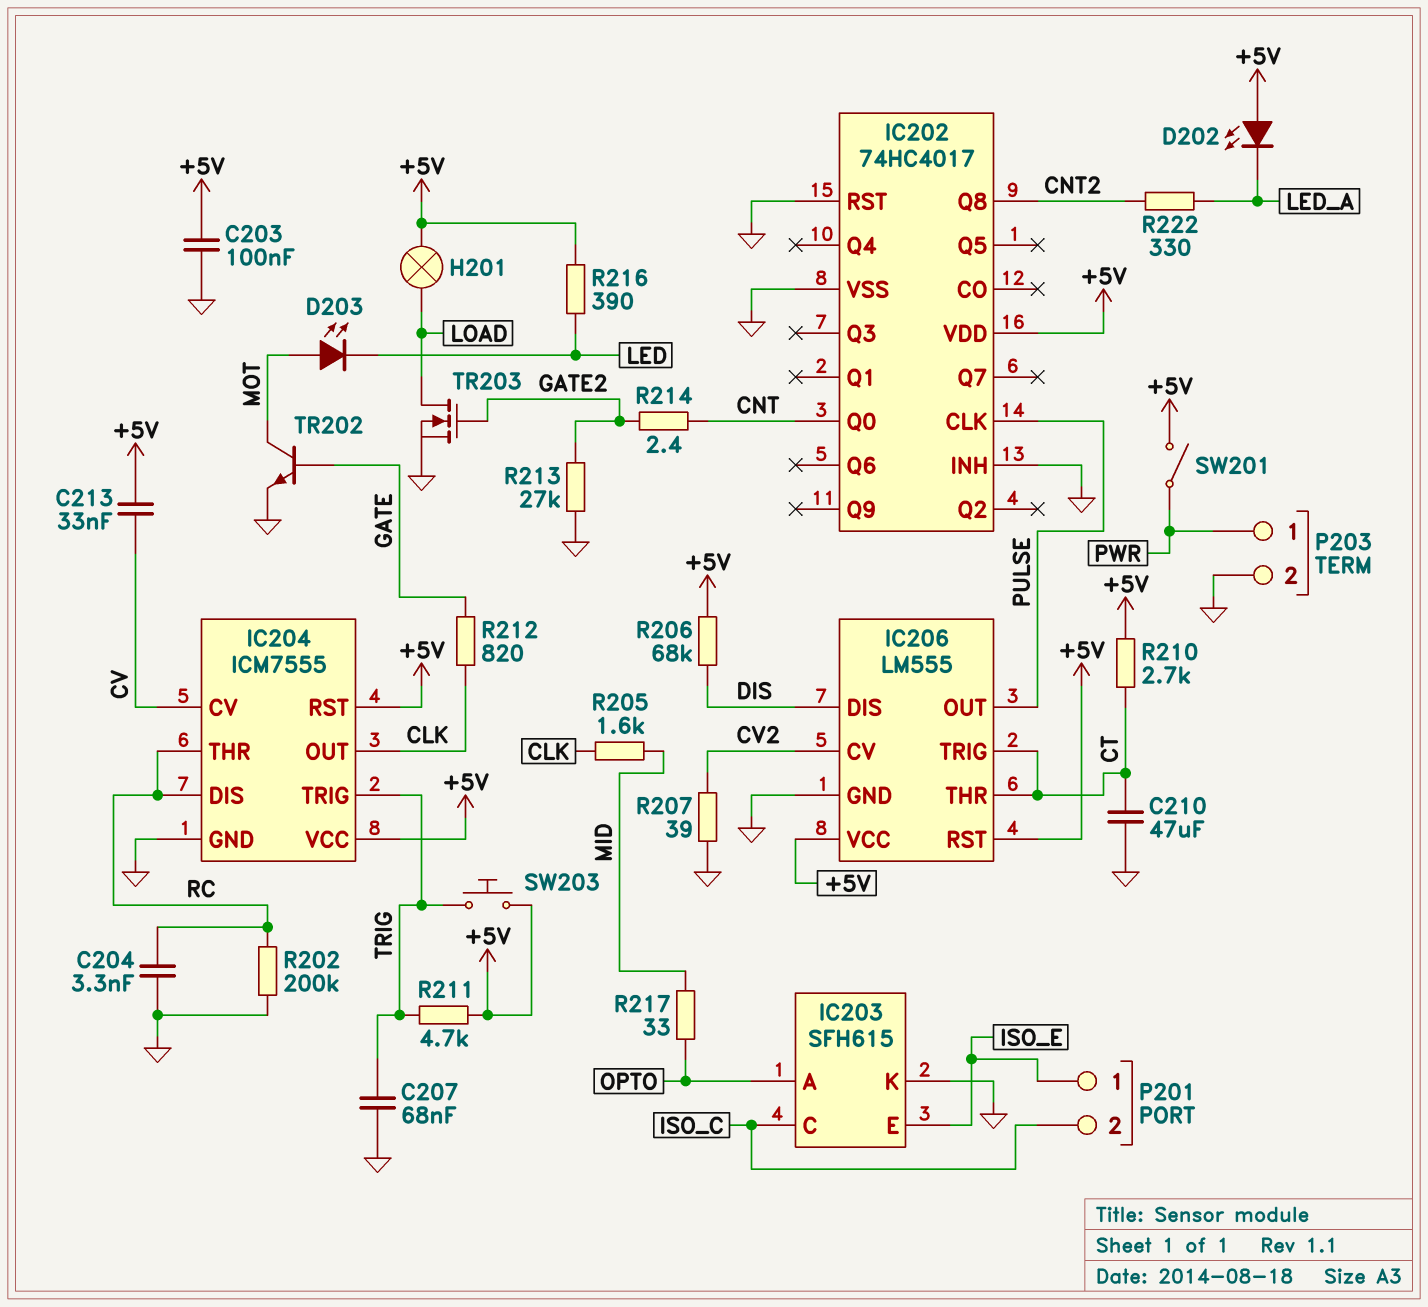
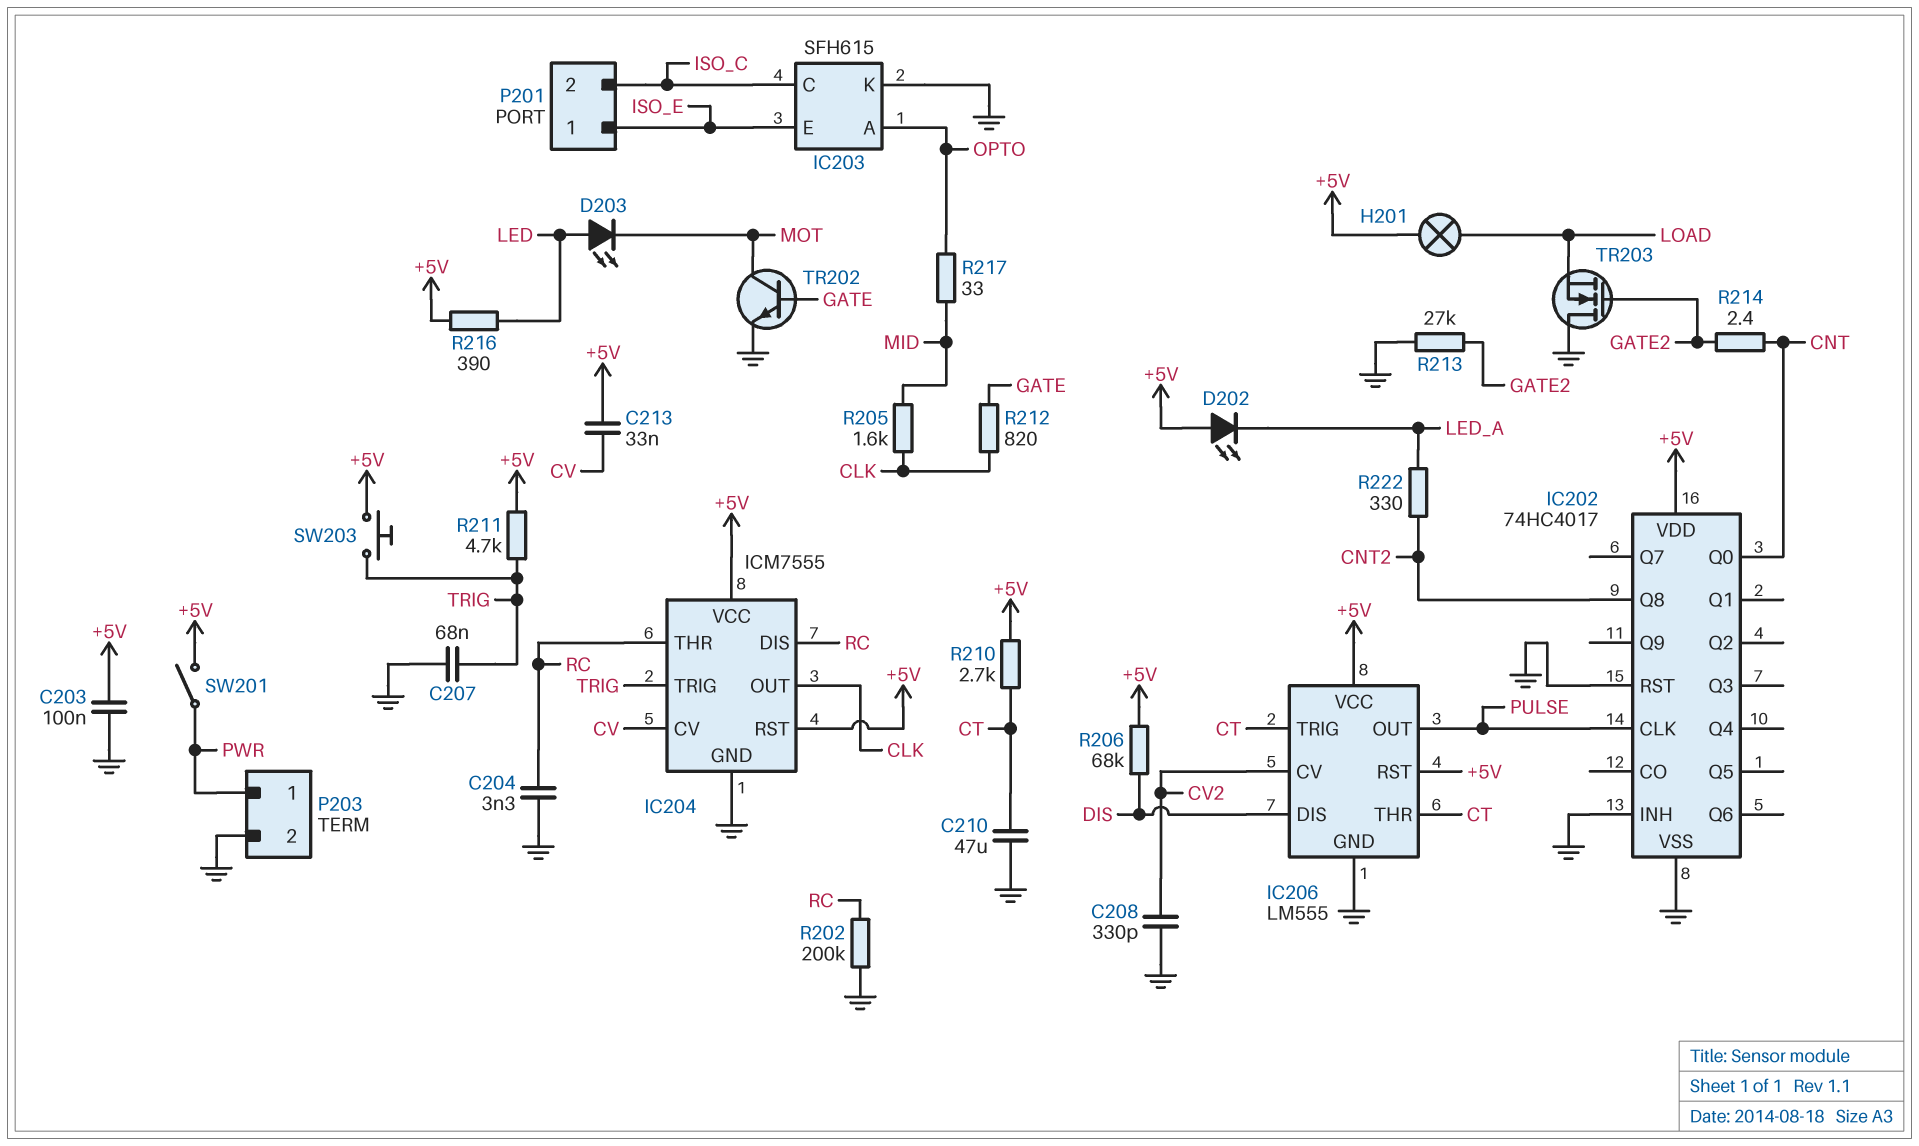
C208: none -> 330pF (CV2, GND)
D203: LED (A MOT, K LED) -> LED (A LED, K MOT)
R207: 39 (CV2, GND) -> none
TR203: NMOS (G GATE2, D LOAD, S GND) -> NMOS (G GATE2, D GND, S LOAD)

